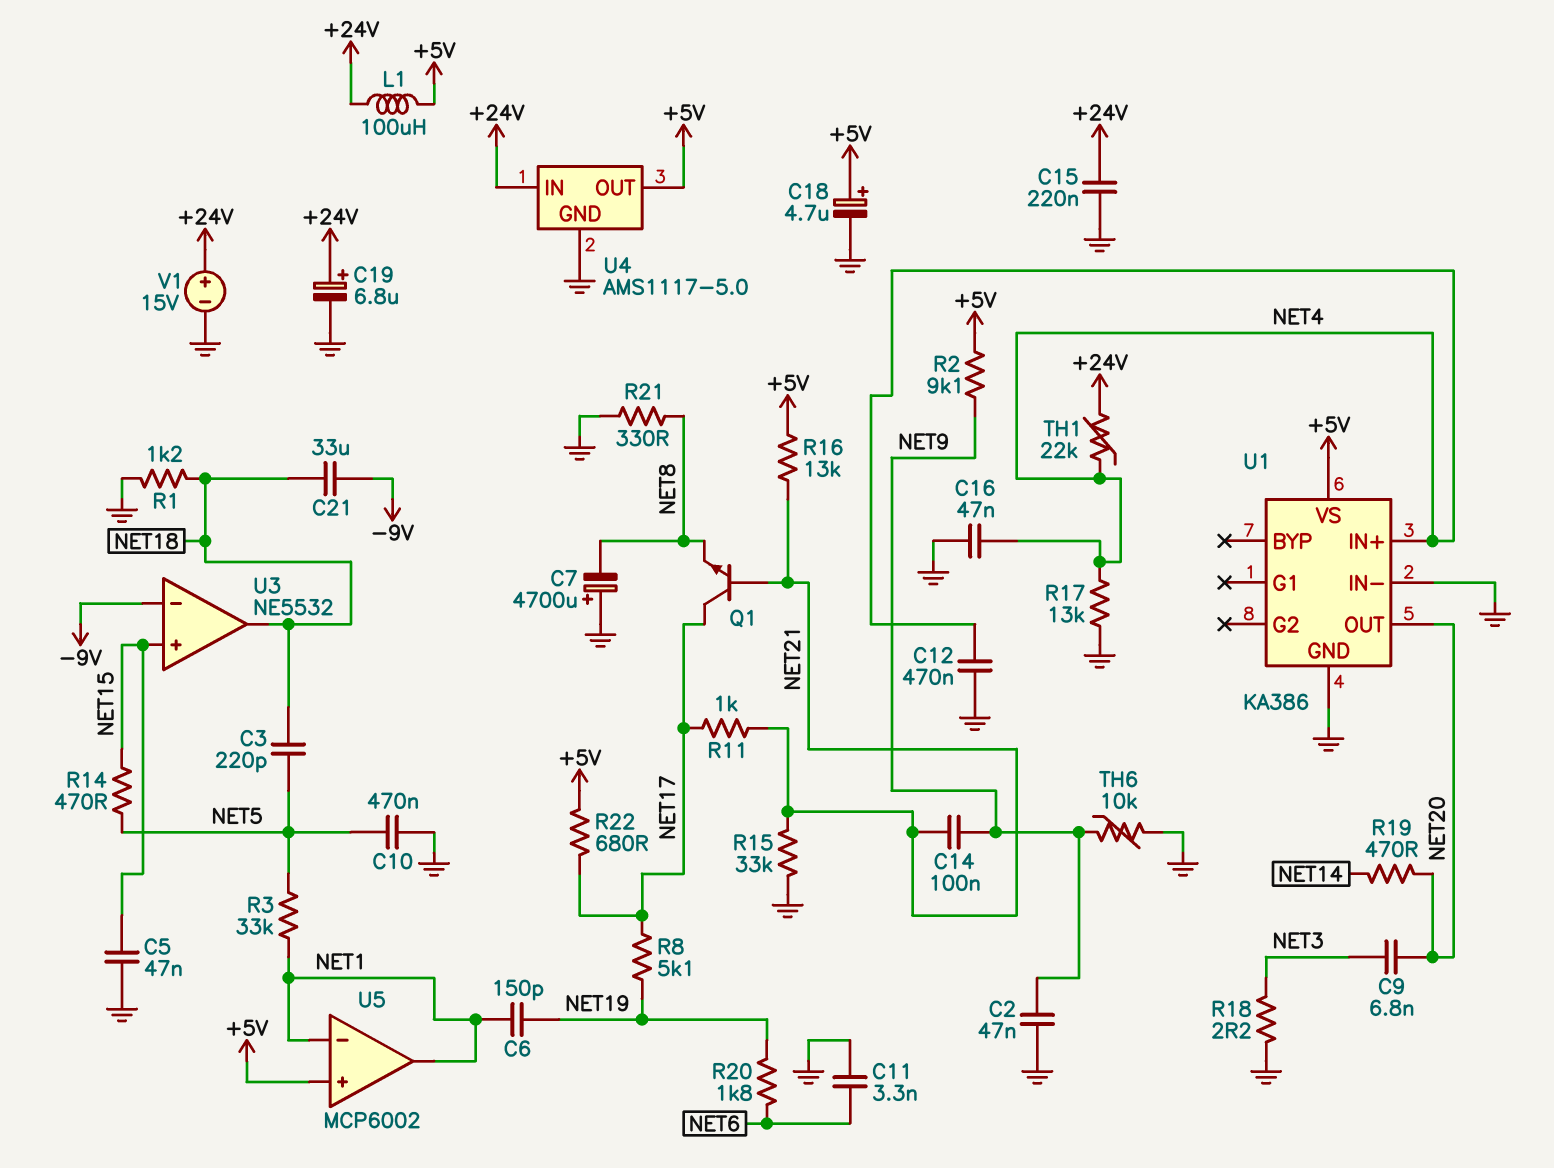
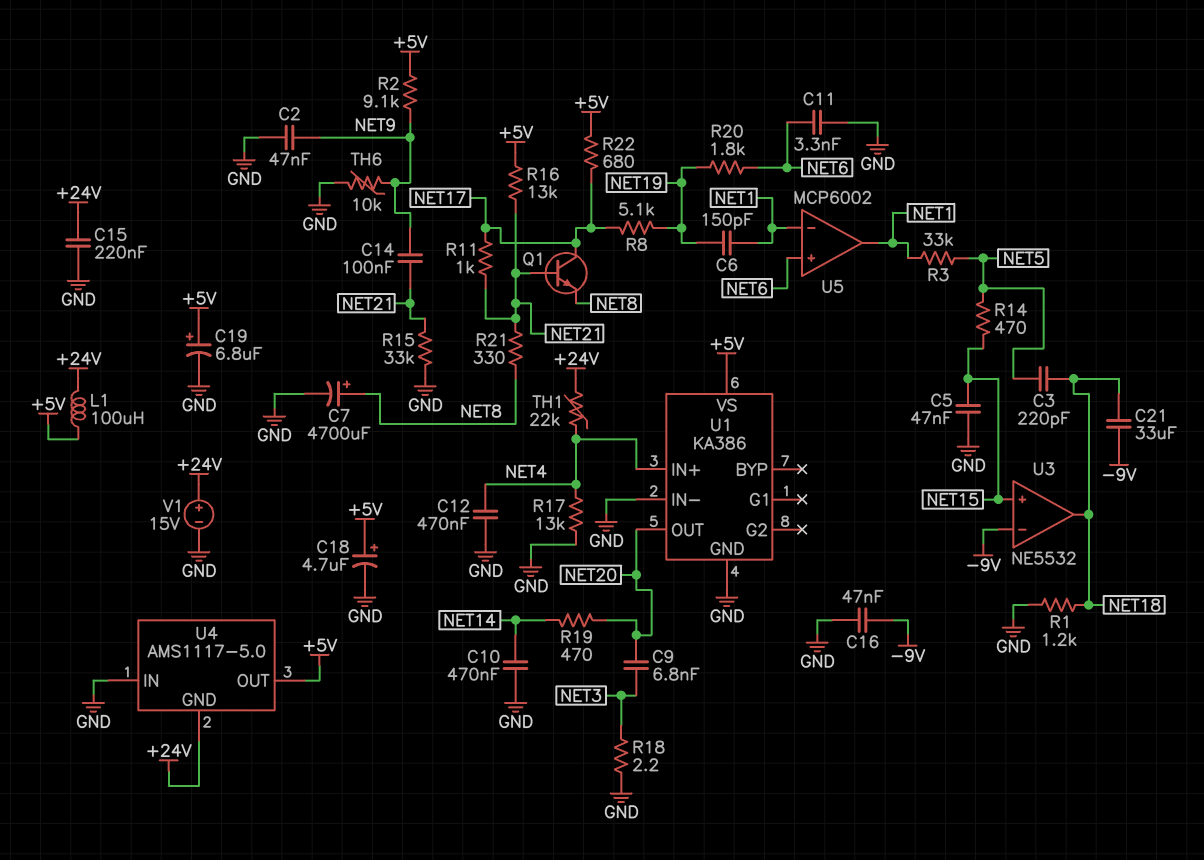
C7: 4700uF (plus GND, minus NET8) -> 4700uF (plus NET8, minus GND)
C10: 470nF (GND, NET5) -> 470nF (GND, NET14)
C16: 47nF (GND, NET4) -> 47nF (-9V, GND)
C19: 6.8uF (plus +24V, minus GND) -> 6.8uF (plus +5V, minus GND)
R21: 330 (GND, NET8) -> 330 (NET8, NET21)
U4 pin GND: GND -> +24V
U4 pin IN: +24V -> GND
U5 pin in+: +5V -> NET6

